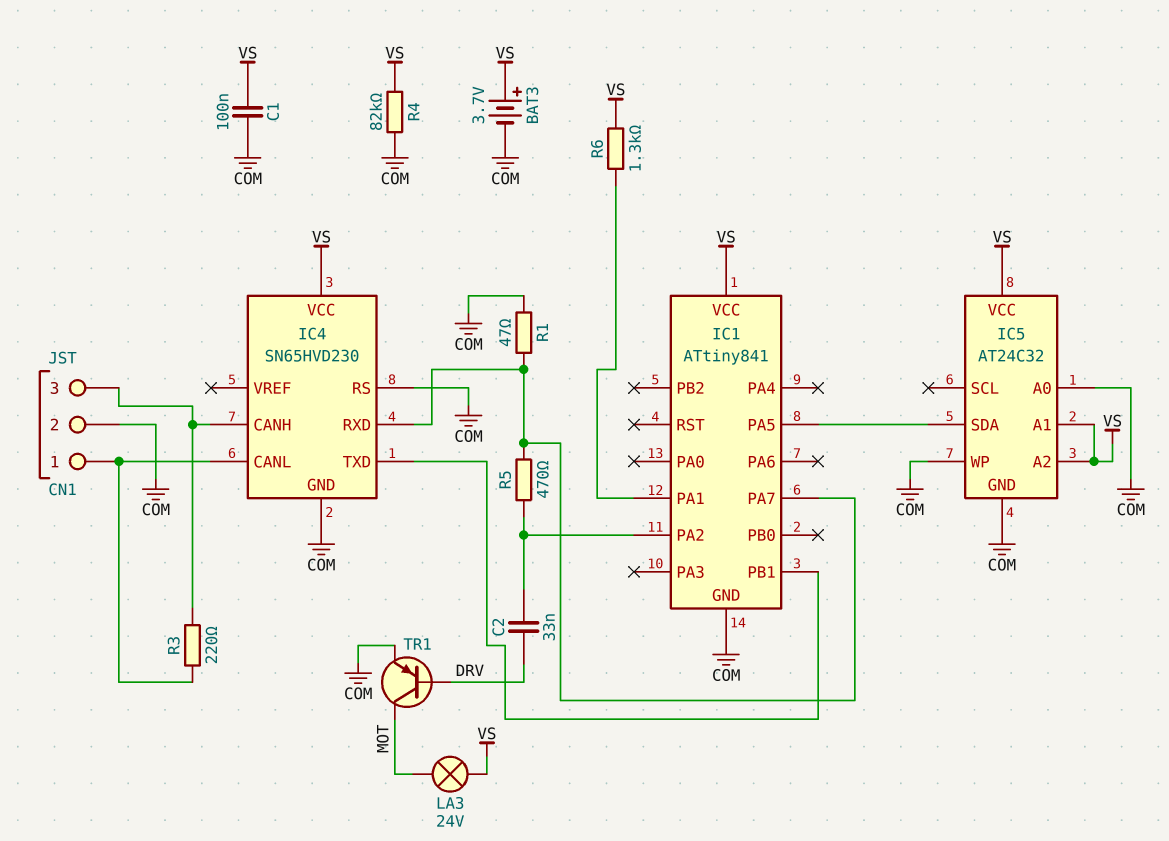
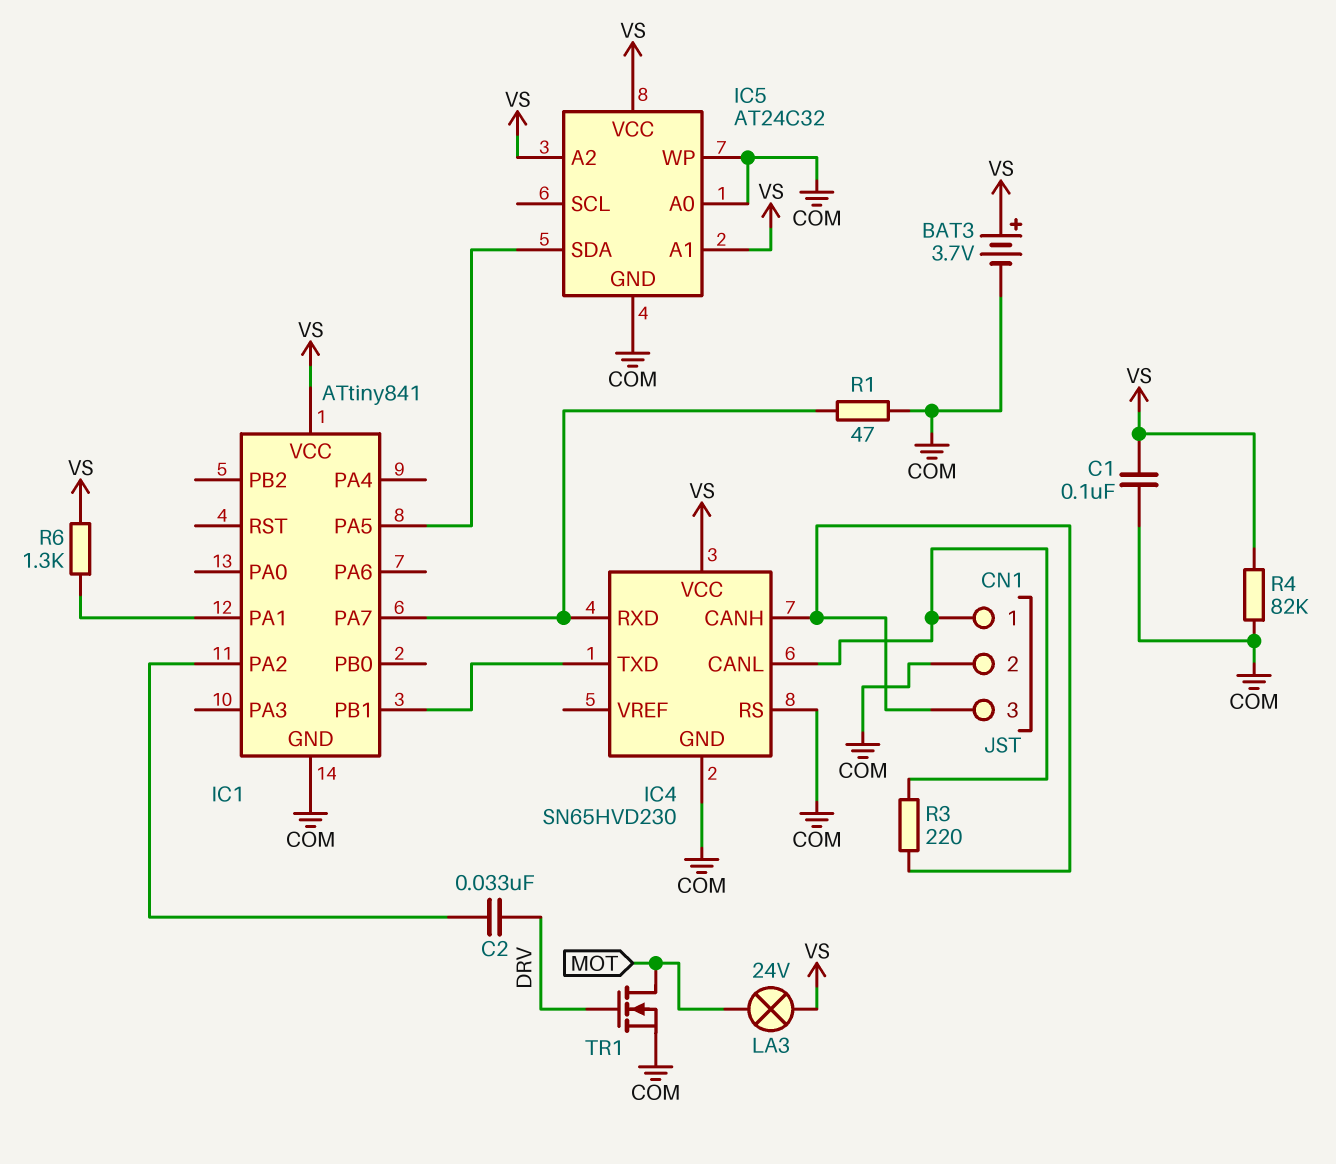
R5: 470 (IC1/PA2, IC1/PA7) -> none
TR1: PNP (B DRV, C MOT, E COM) -> NMOS (G DRV, D MOT, S COM)

